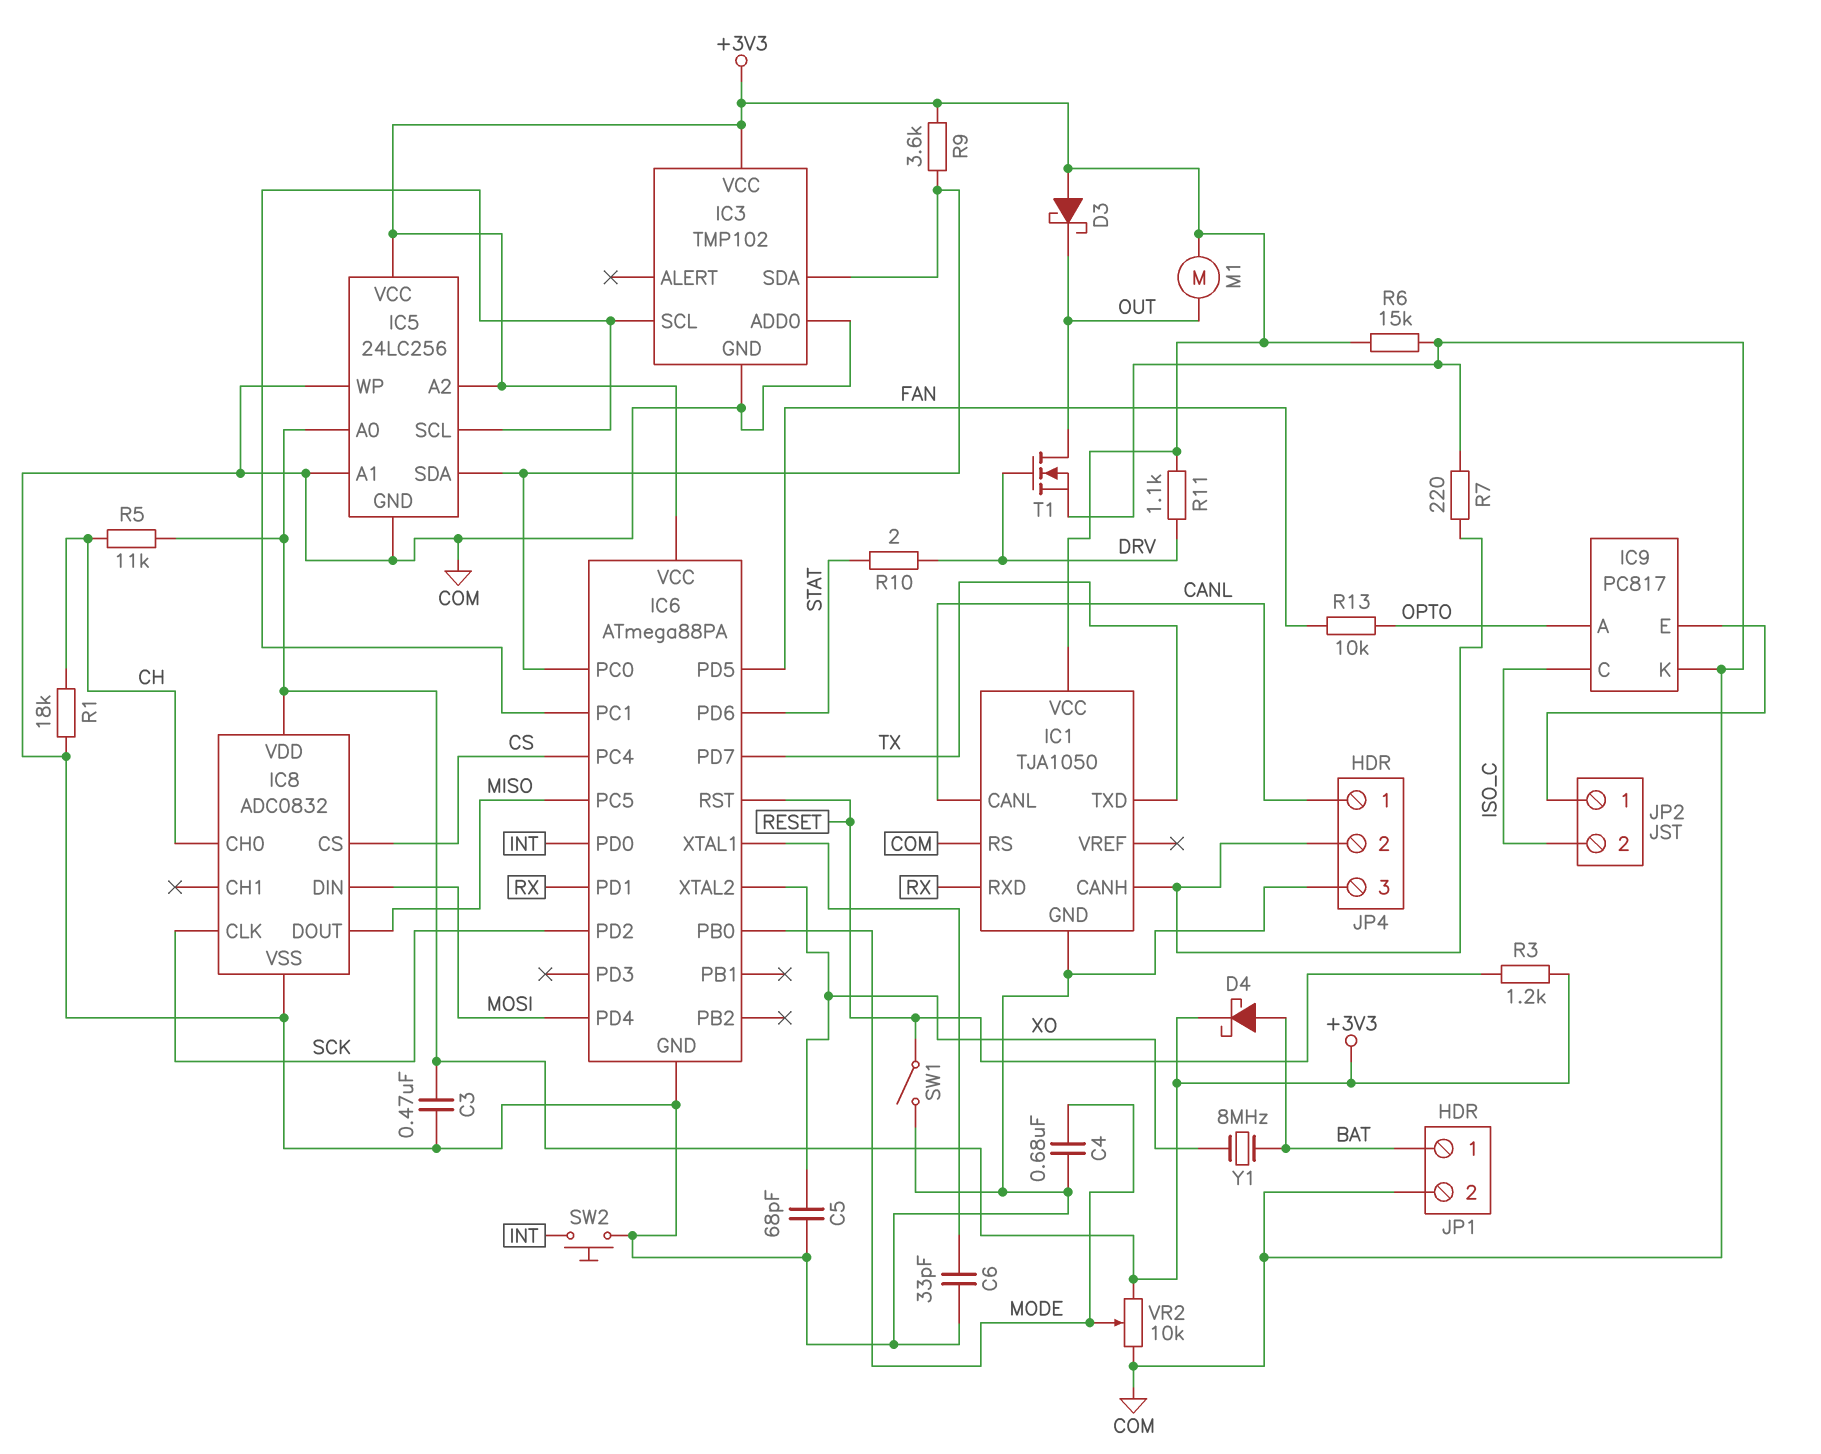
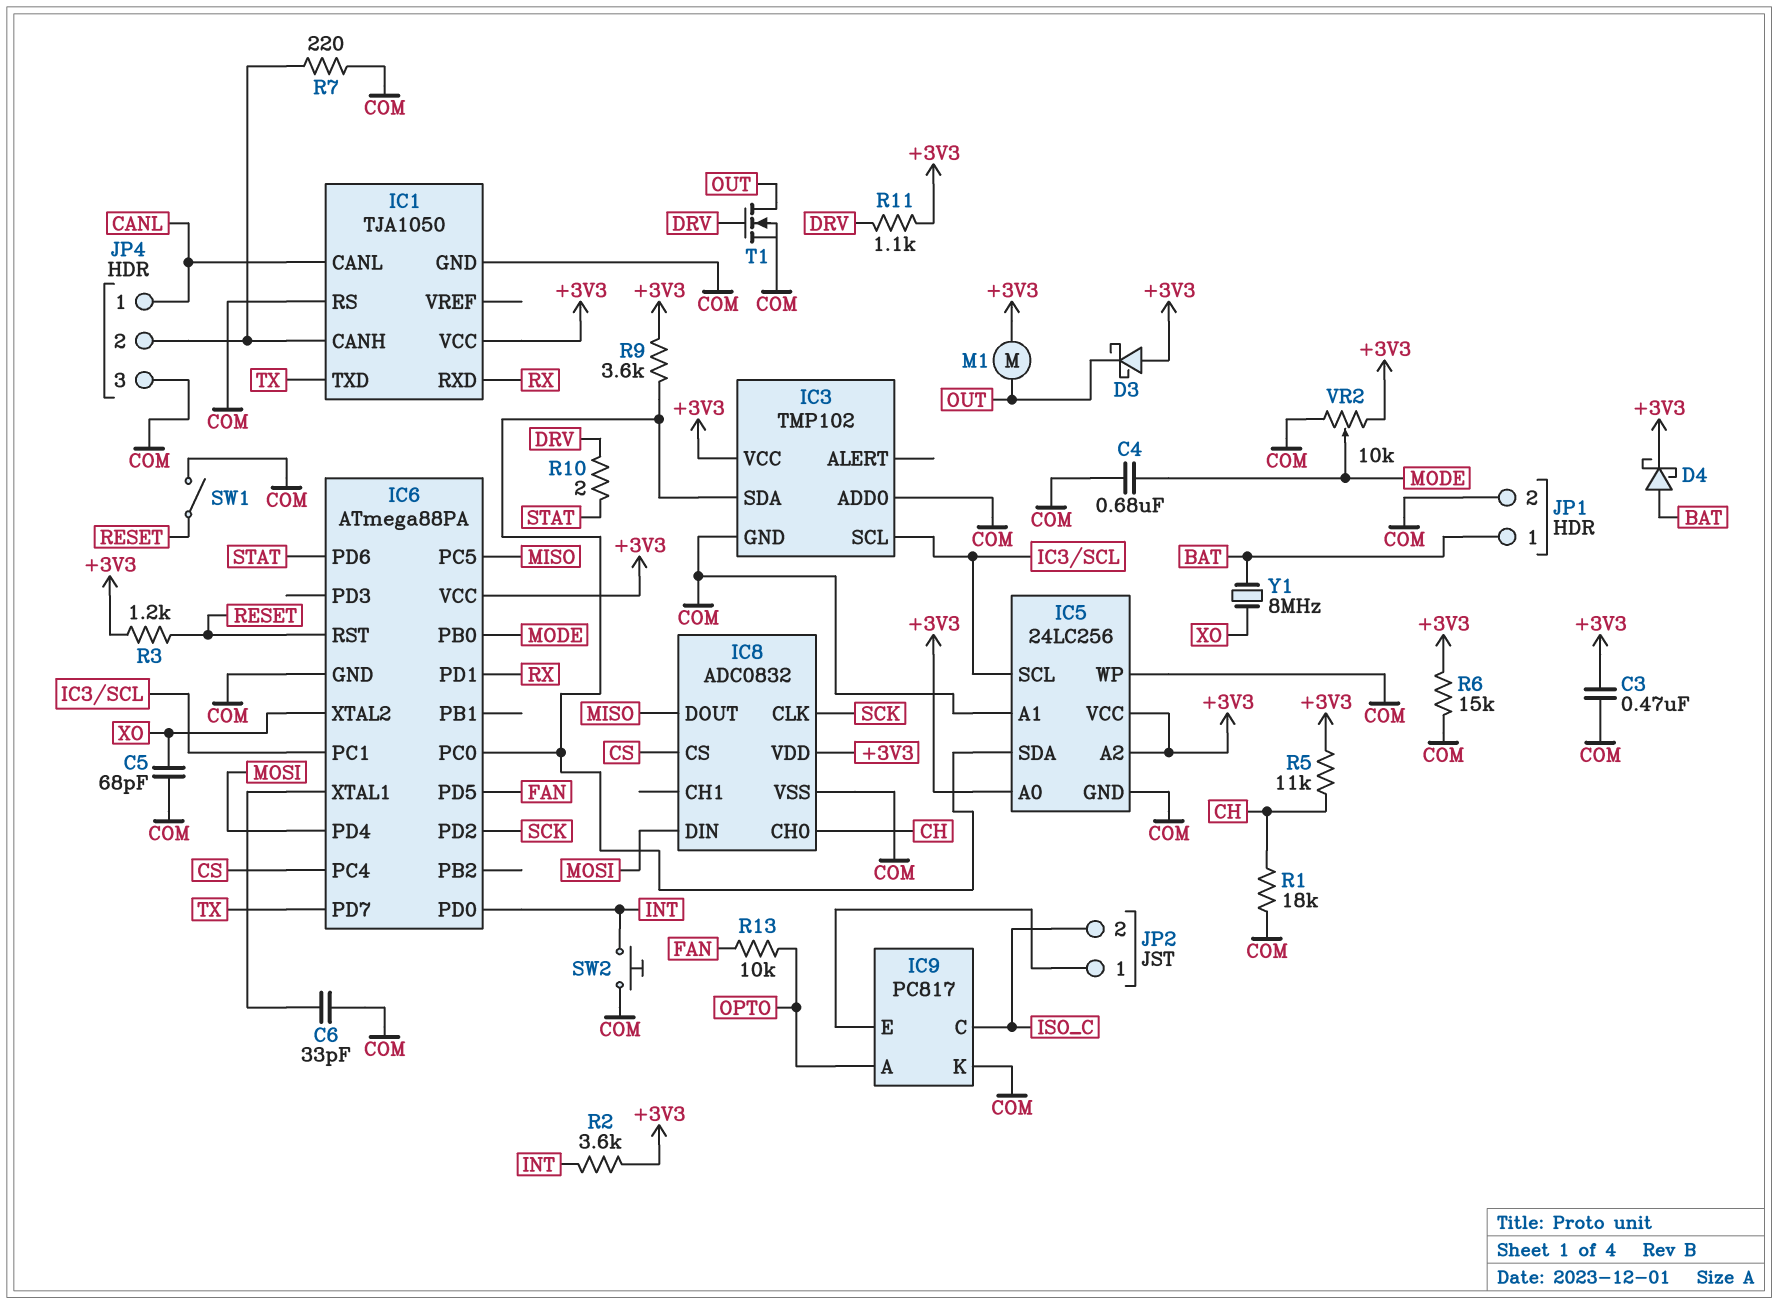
R2: none -> 3.6k (+3V3, INT)

